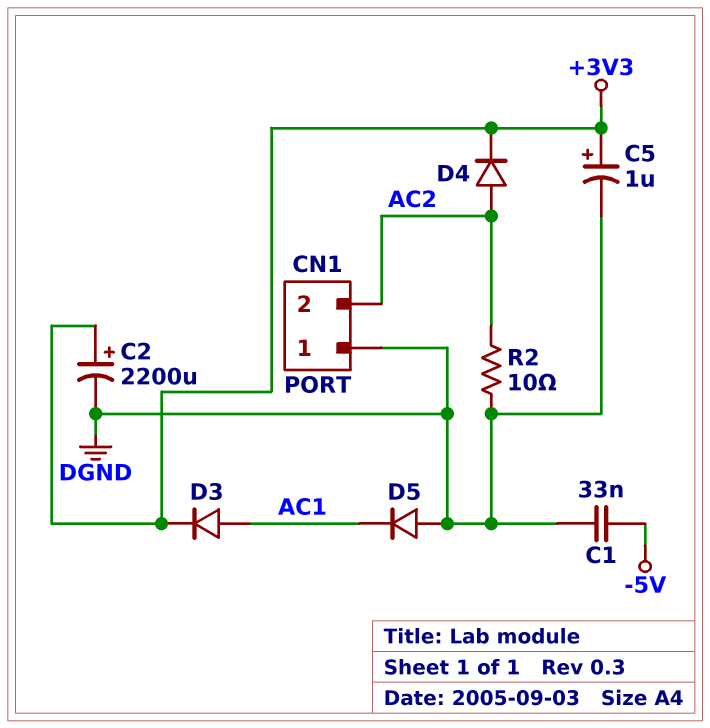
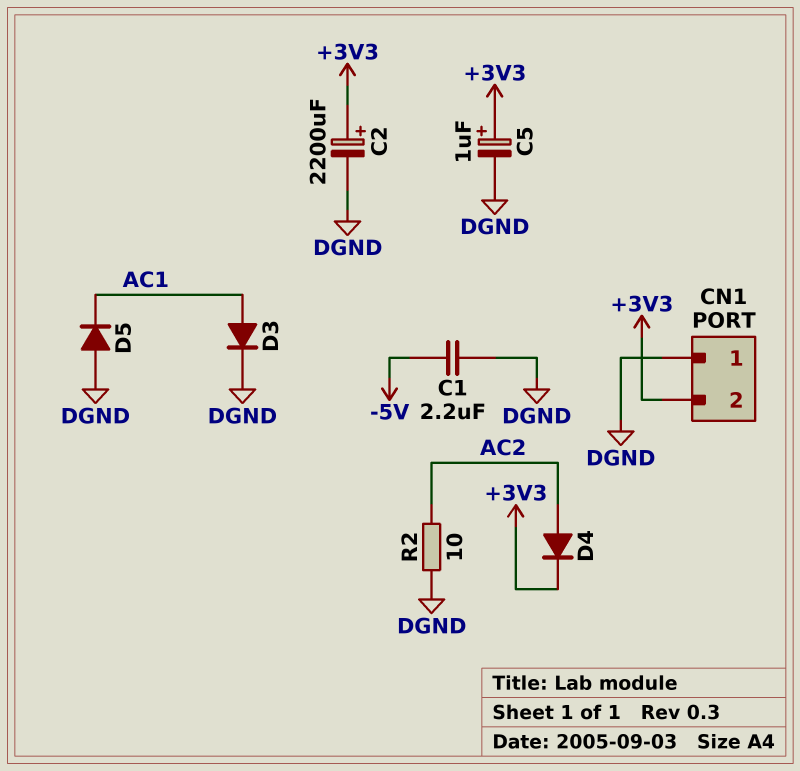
C1: 33nF (-5V, DGND) -> 2.2uF (-5V, DGND)
CN1 pin 2: AC2 -> +3V3
D3: diode (A AC1, K +3V3) -> diode (A AC1, K DGND)

